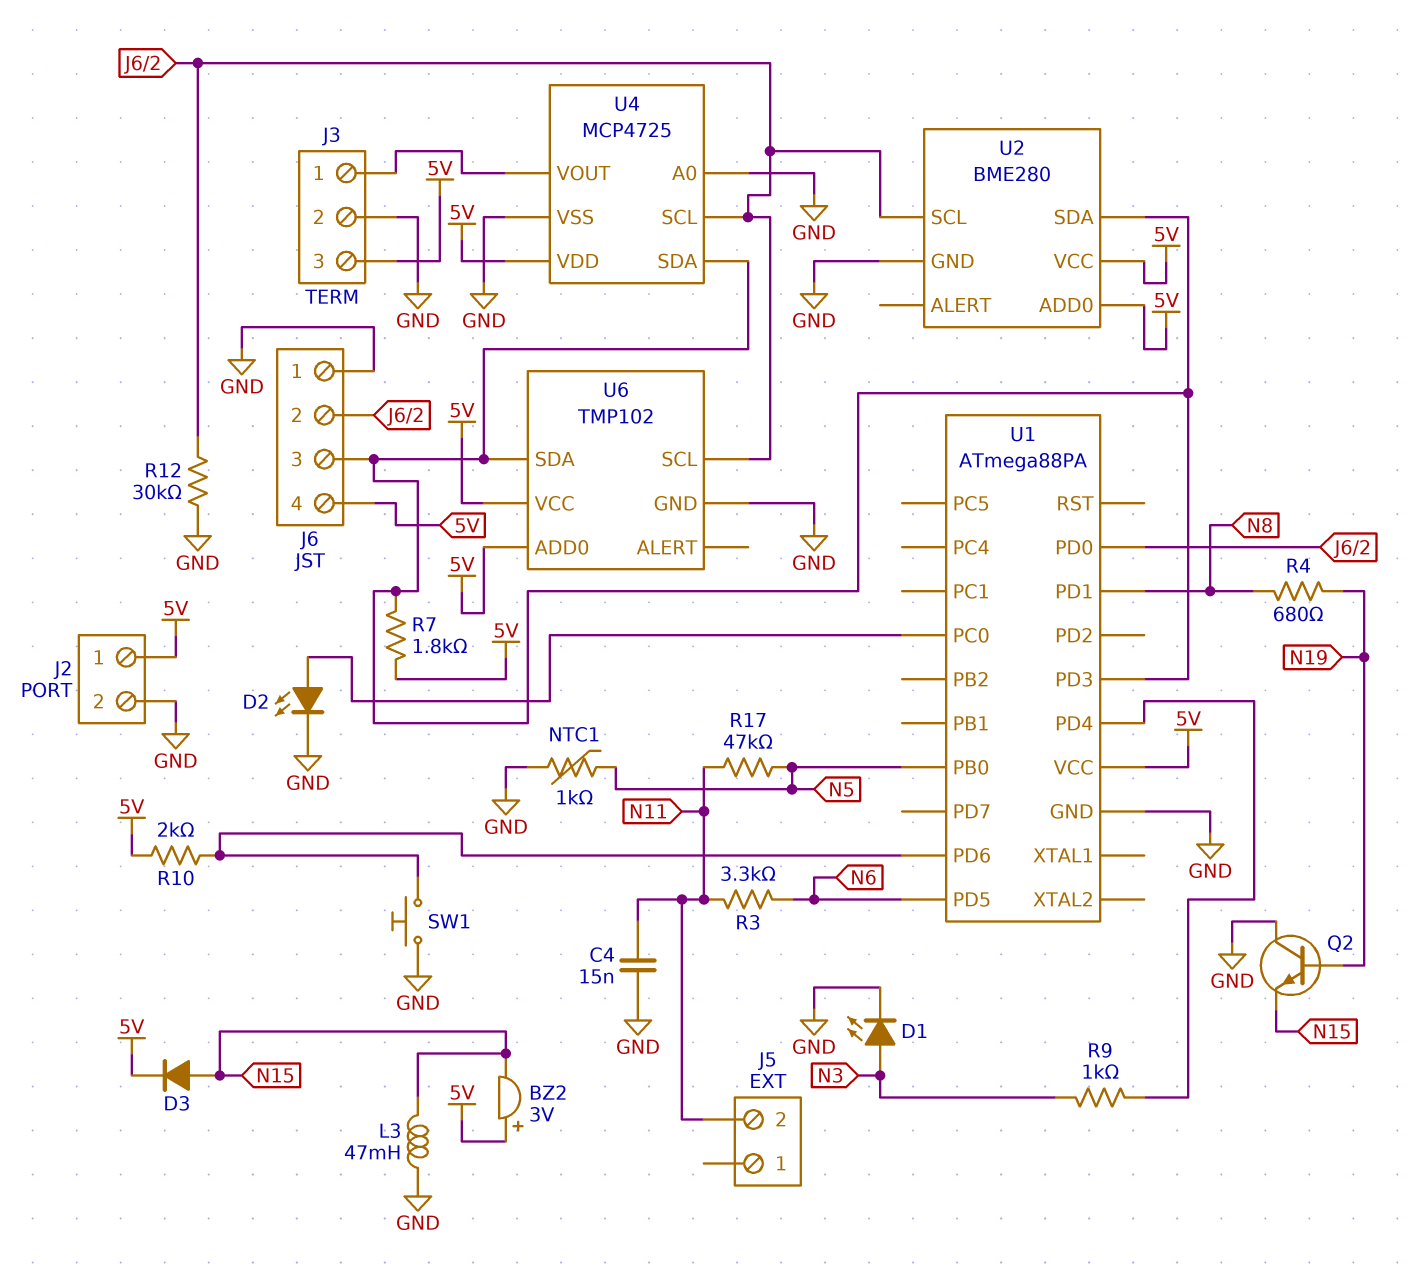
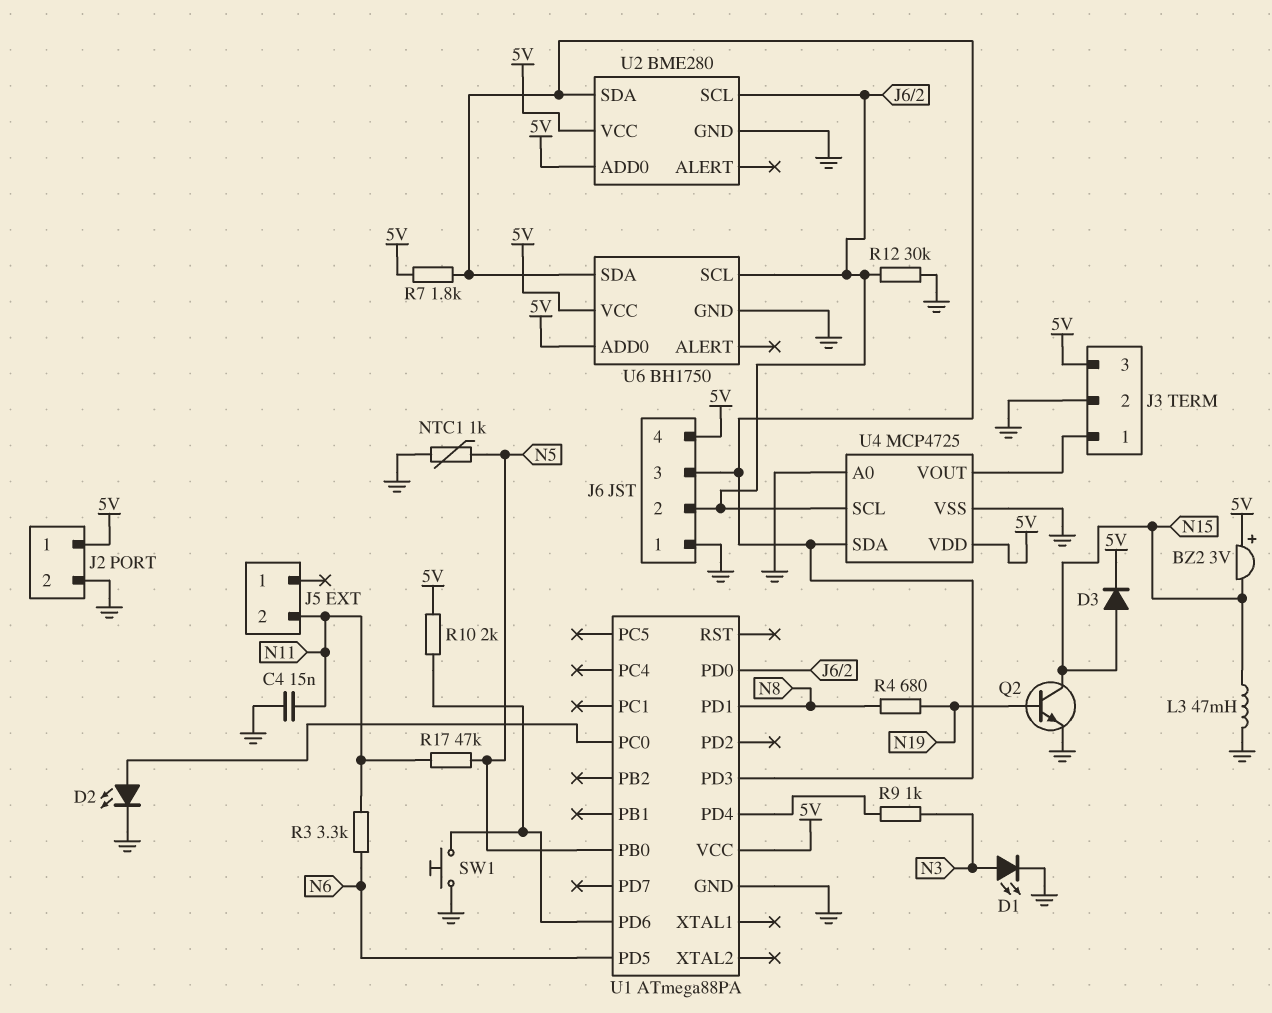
Q2: NPN (B N19, C GND, E N15) -> NPN (B N19, C N15, E GND)
U6: TMP102 -> BH1750

